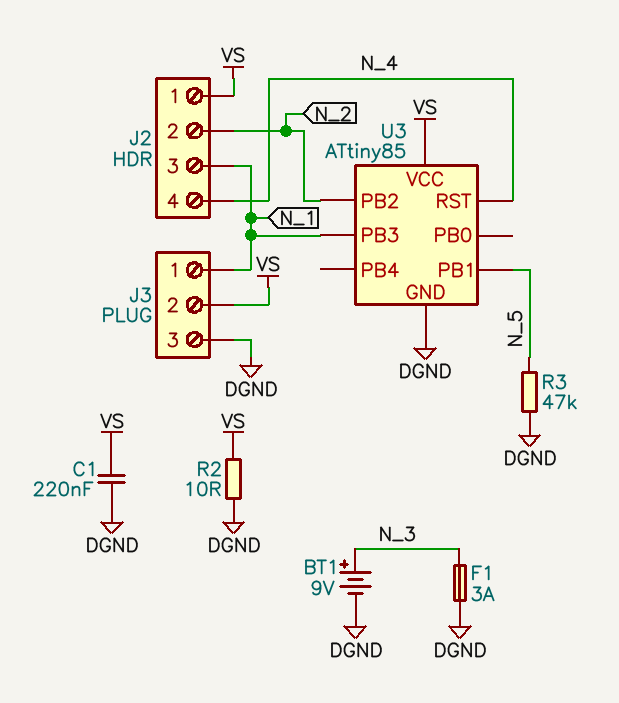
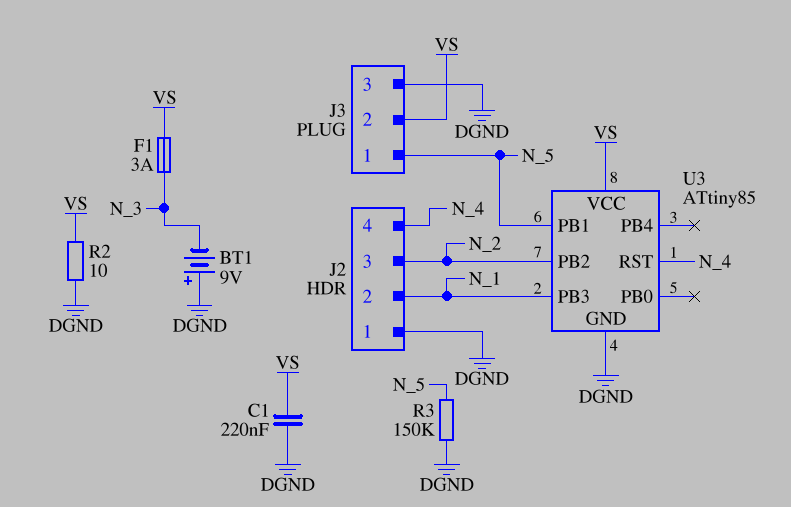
BT1: 9V (plus N_3, minus DGND) -> 9V (plus DGND, minus N_3)
F1: 3A (DGND, N_3) -> 3A (N_3, VS)
J2 pin 1: VS -> DGND
J2 pin 2: N_2 -> N_1
J2 pin 3: N_1 -> N_2
J3 pin 1: N_1 -> N_5
R3: 47k (DGND, N_5) -> 150k (DGND, N_5)

